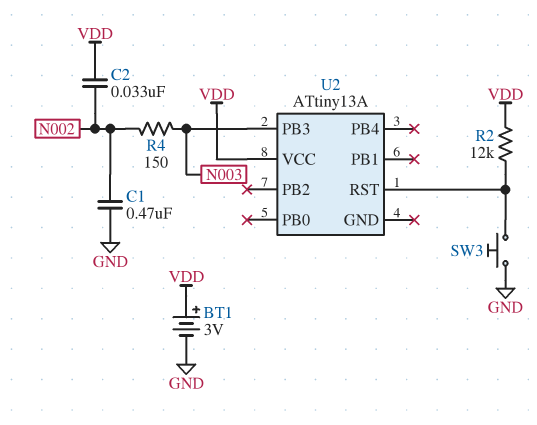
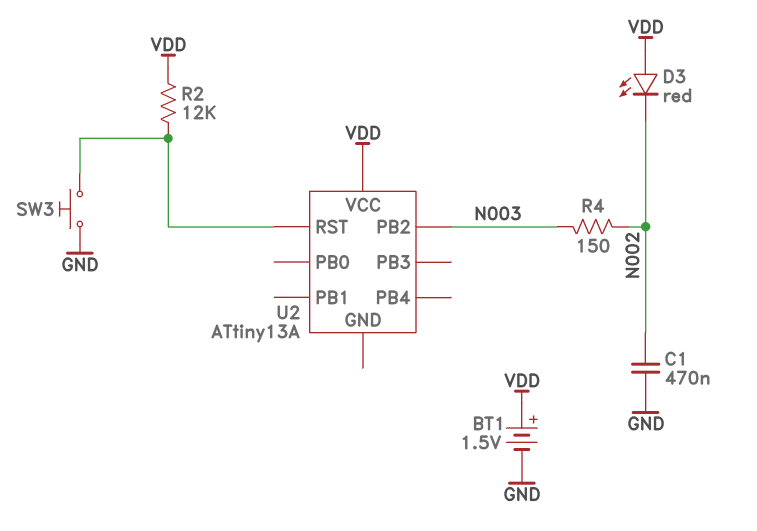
BT1: 3V (plus VDD, minus GND) -> 1.5V (plus VDD, minus GND)
C2: 33nF (N002, VDD) -> none
D3: none -> LED red (A VDD, K N002)
U2 pin PB2: none -> N003
U2 pin PB3: N003 -> none

